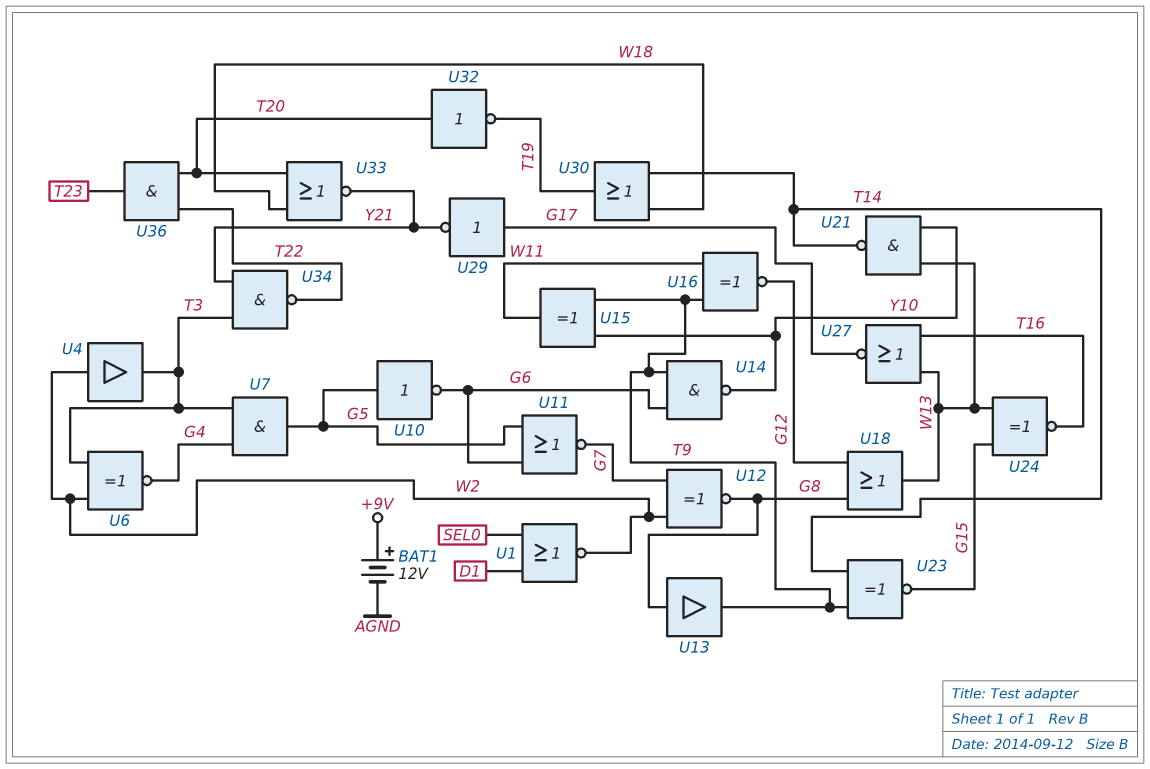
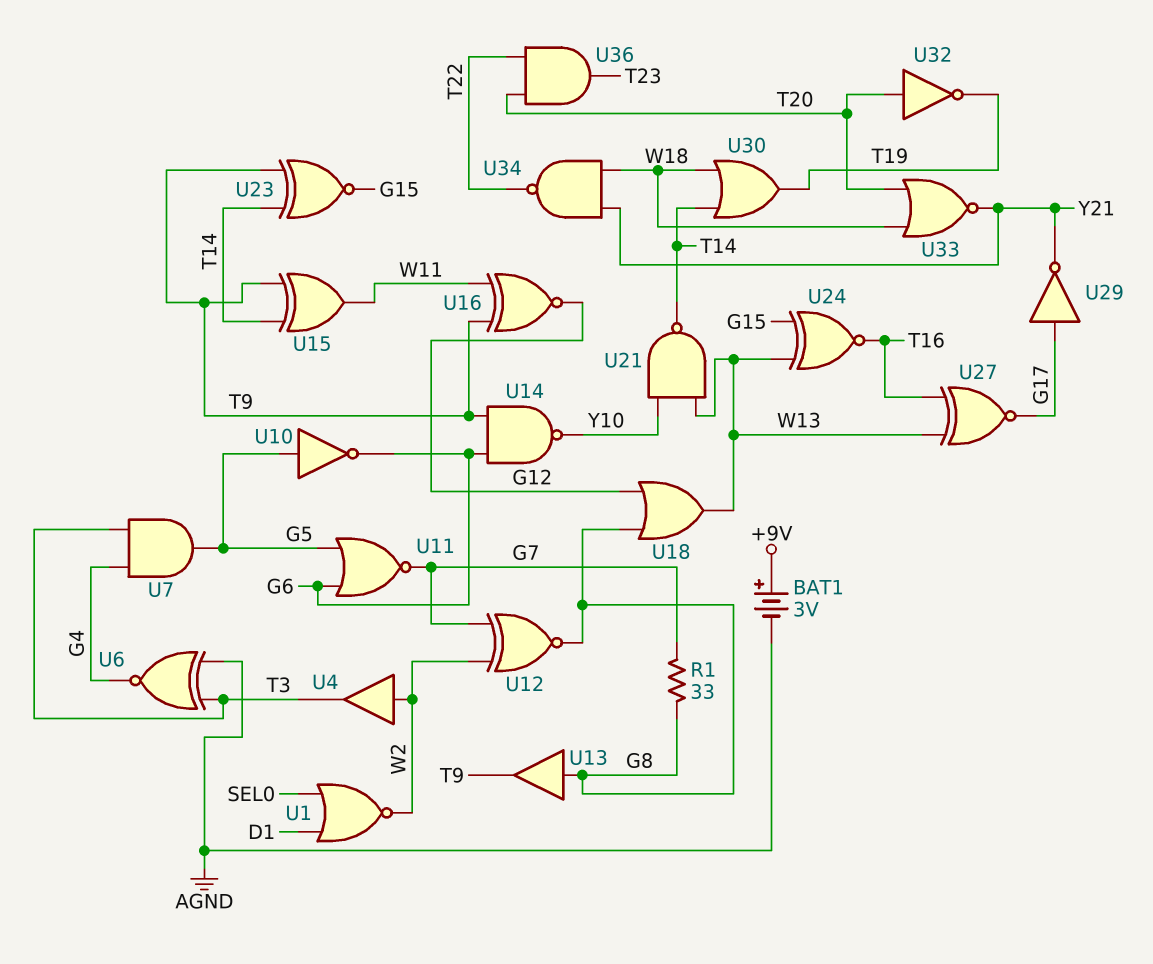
BAT1: 12V (plus +9V, minus AGND) -> 3V (plus +9V, minus AGND)
R1: none -> 33 (G7, G8)
U6: XNOR (in T3, in W2, out G4) -> XNOR (in AGND, in T3, out G4)
U15: XOR (in T9, in Y10, out W11) -> XOR (in T9, in T14, out W11)
U27: NOR (in T16, in W13, out G17) -> XNOR (in T16, in W13, out G17)
U34: NAND (in T3, in Y21, out T22) -> NAND (in W18, in Y21, out T22)

